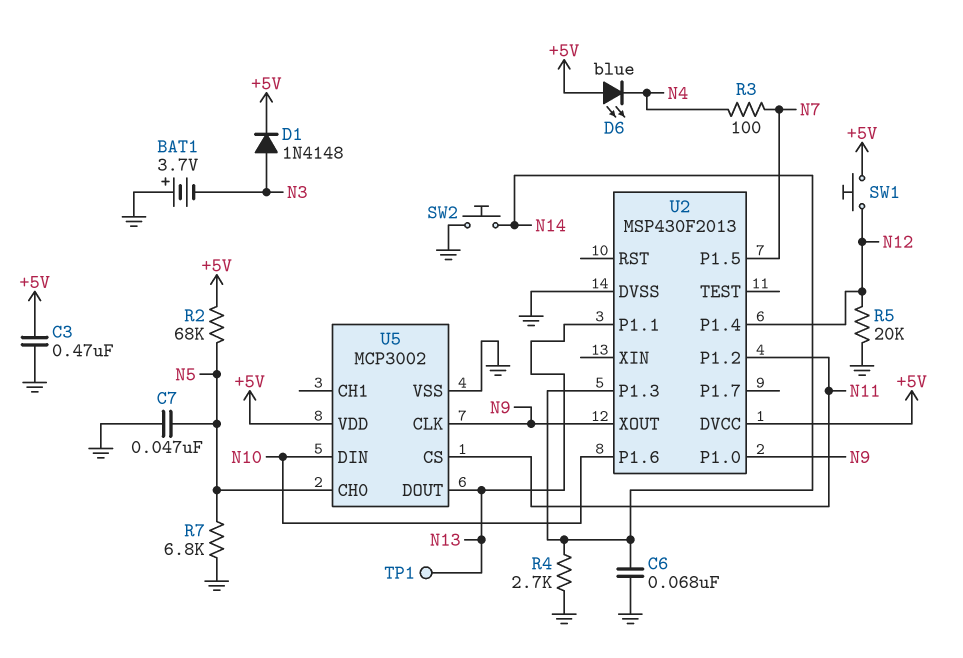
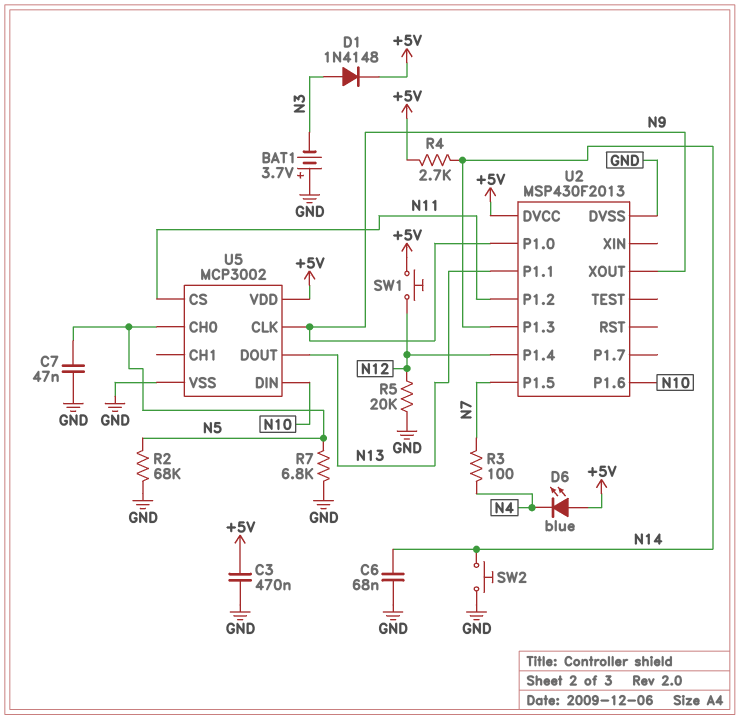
R2: 68k (+5V, N5) -> 68k (GND, N5)
R4: 2.7k (GND, N14) -> 2.7k (+5V, N14)
TP1: test point (N13) -> none

